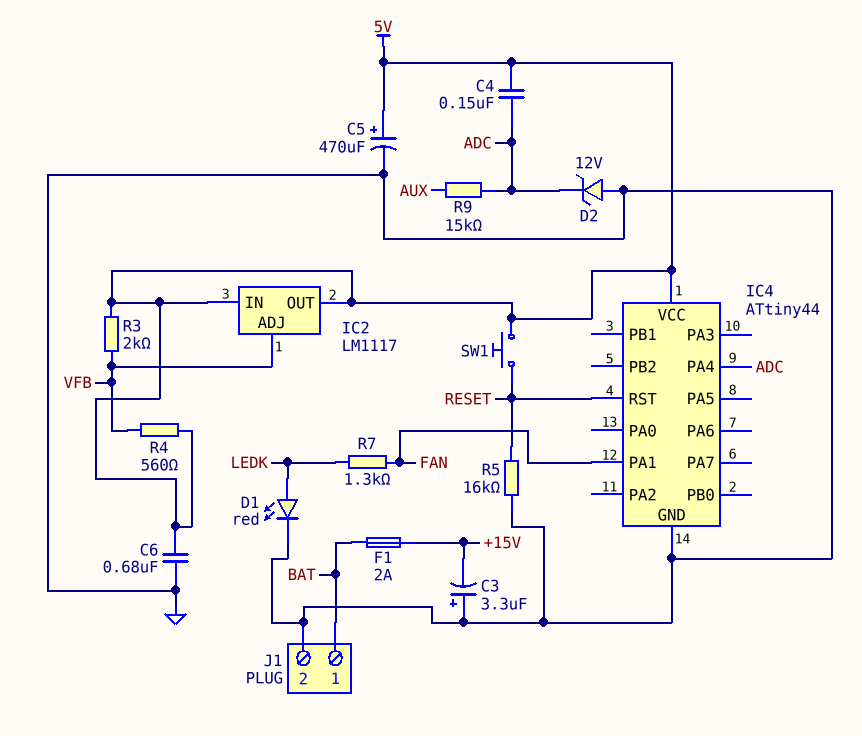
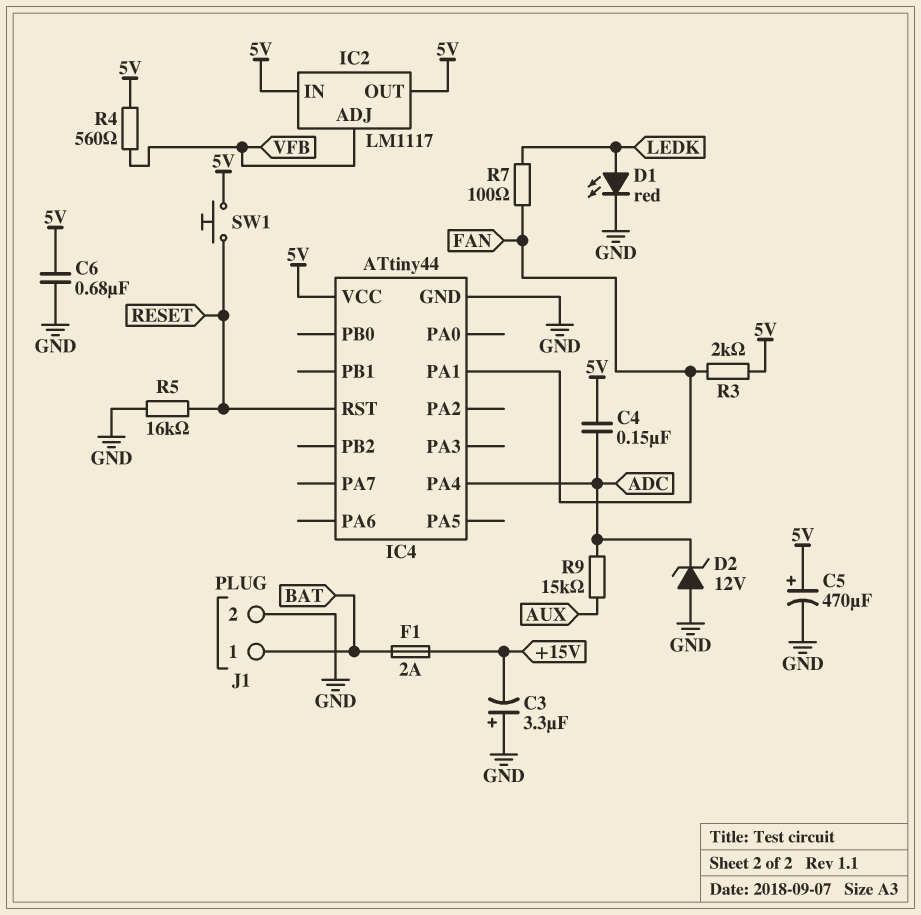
R3: 2k (5V, VFB) -> 2k (5V, FAN)
R7: 1.3k (FAN, LEDK) -> 100 (FAN, LEDK)

